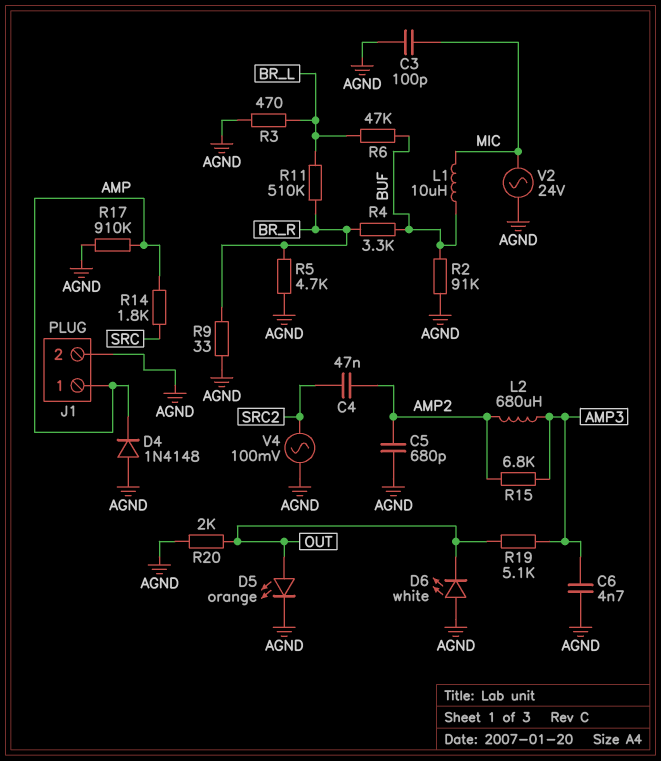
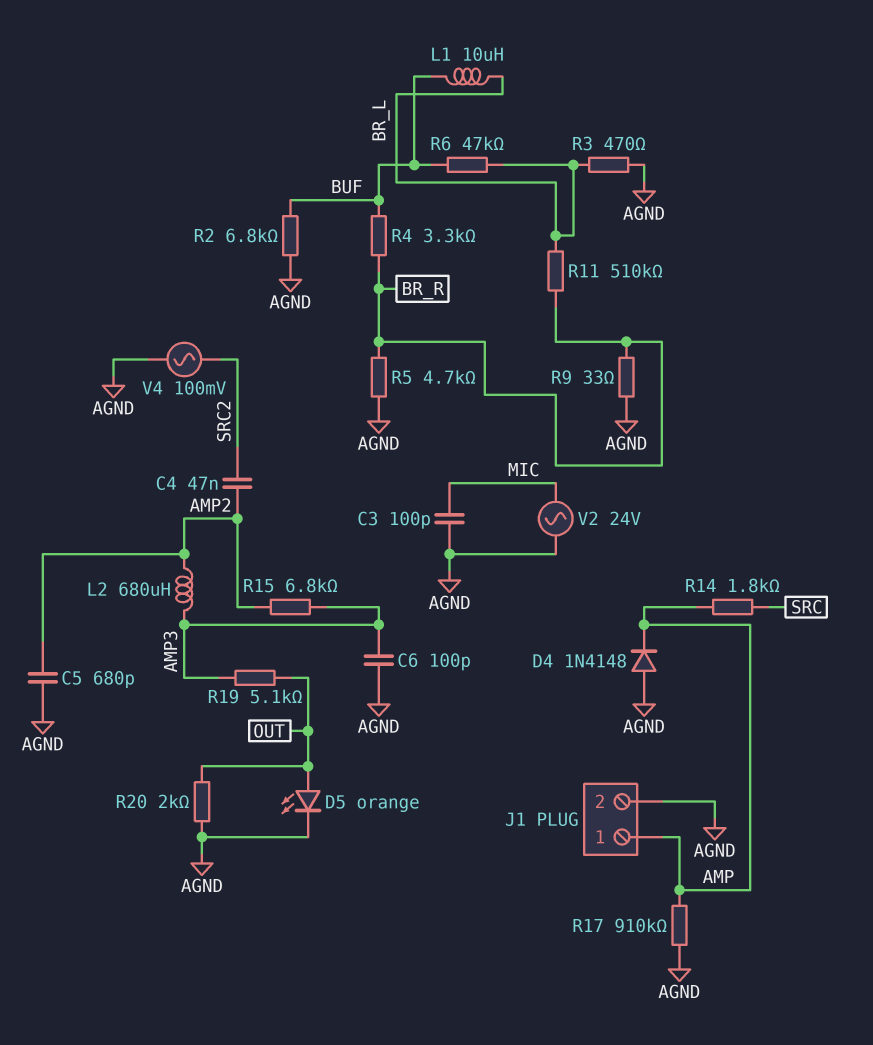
C6: 4.7nF (AGND, AMP3) -> 100pF (AGND, AMP3)
D6: LED white (A AGND, K OUT) -> none
L1: 10uH (BUF, MIC) -> 10uH (BR_L, BUF)
R2: 91k (AGND, BUF) -> 6.8k (AGND, BUF)

